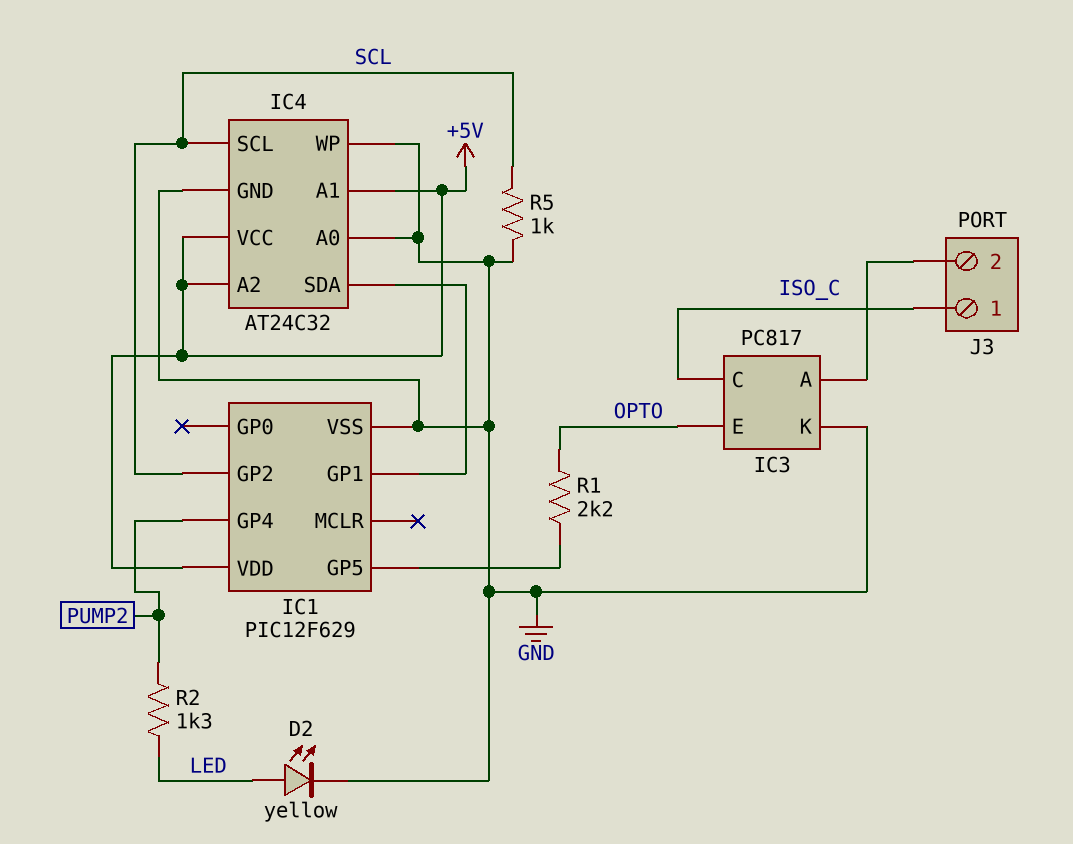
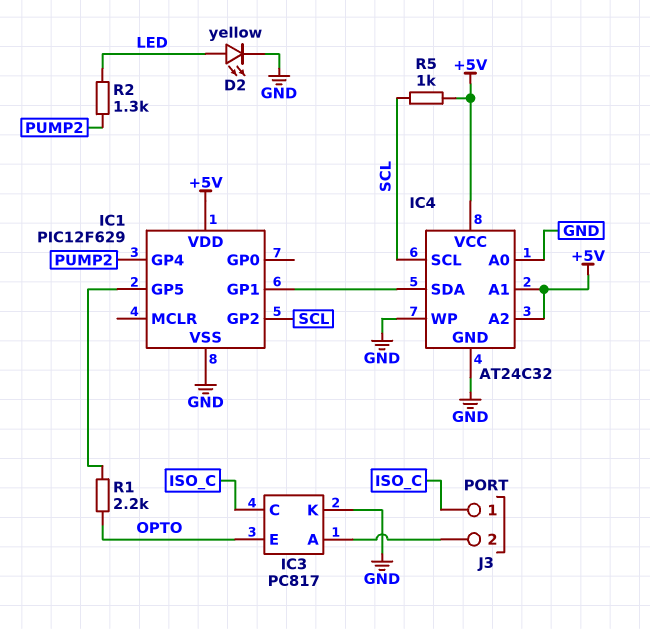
R5: 1k (GND, SCL) -> 1k (+5V, SCL)

